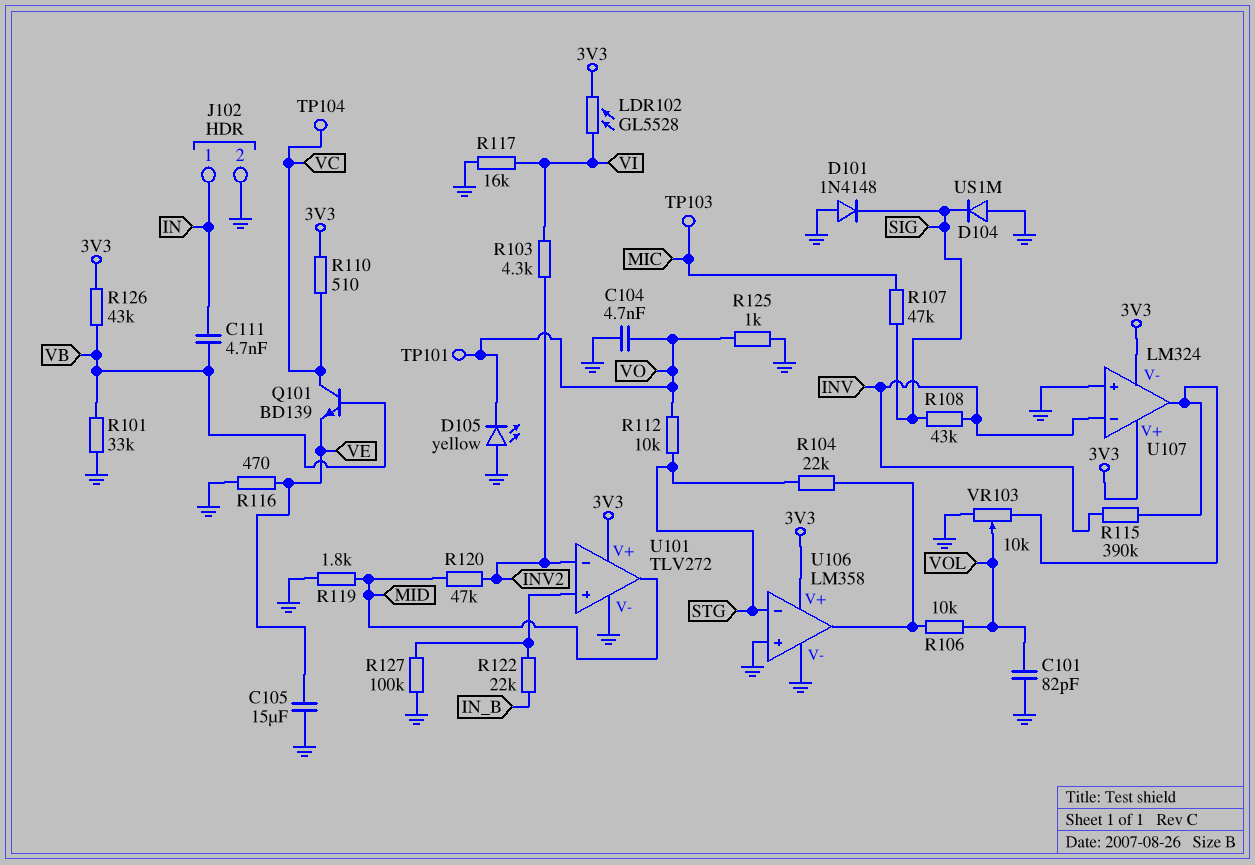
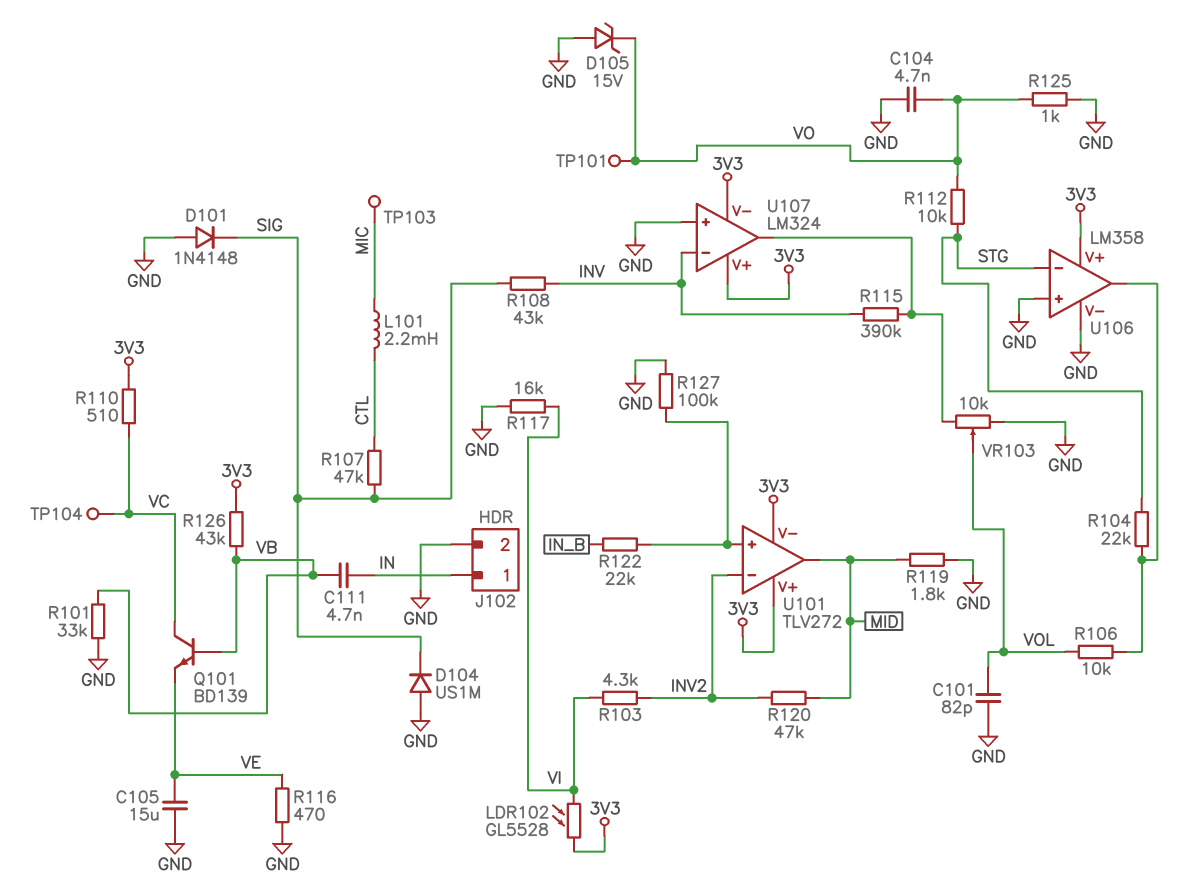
D105: LED yellow (A GND, K VO) -> zener 15V (A GND, K VO)
L101: none -> 2.2mH (CTL, MIC)
R107: 47k (MIC, SIG) -> 47k (CTL, SIG)
U101 pin V-: GND -> 3V3

